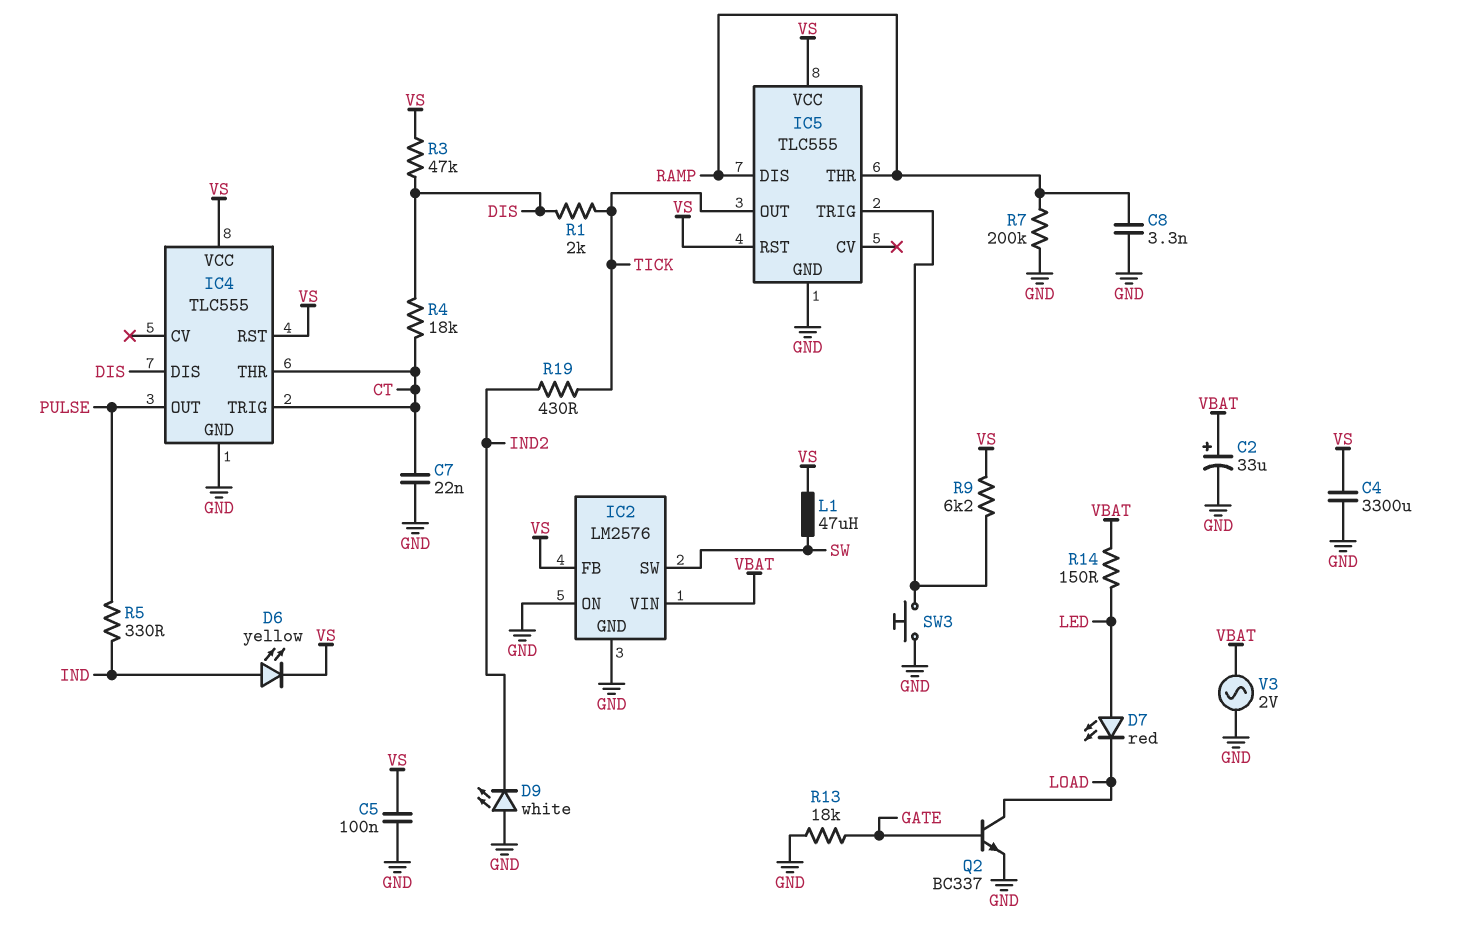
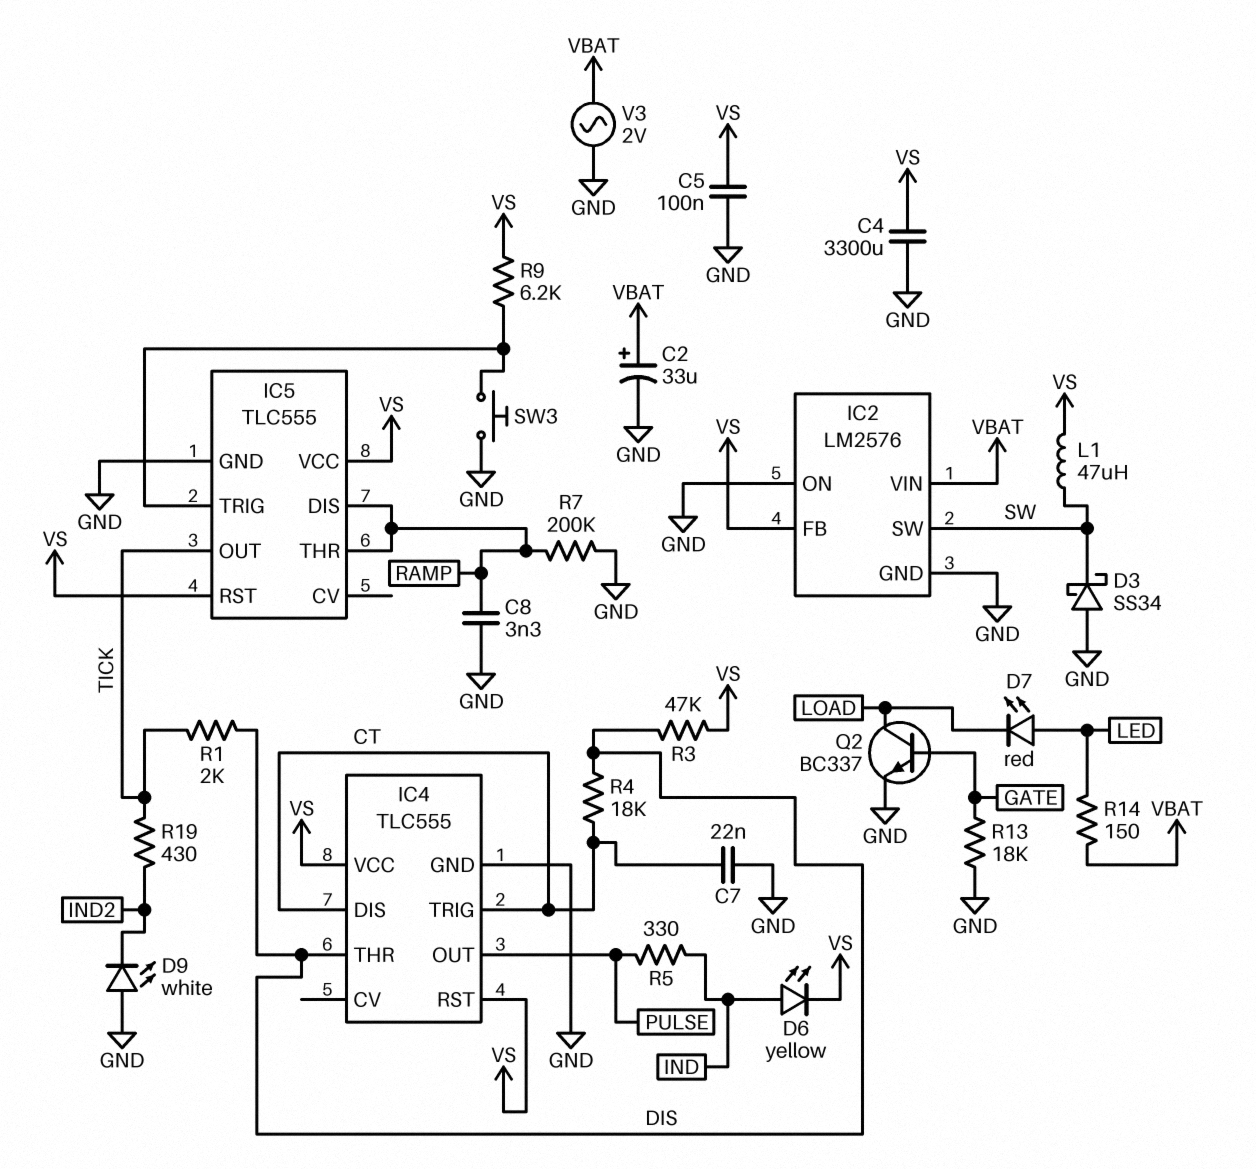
D3: none -> schottky SS34 (A GND, K SW)
IC4 pin DIS: DIS -> CT
IC4 pin THR: CT -> DIS

